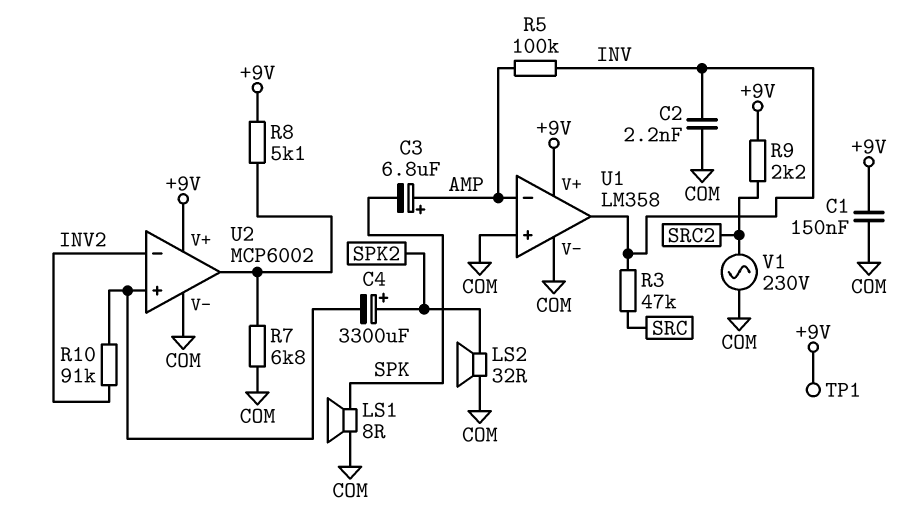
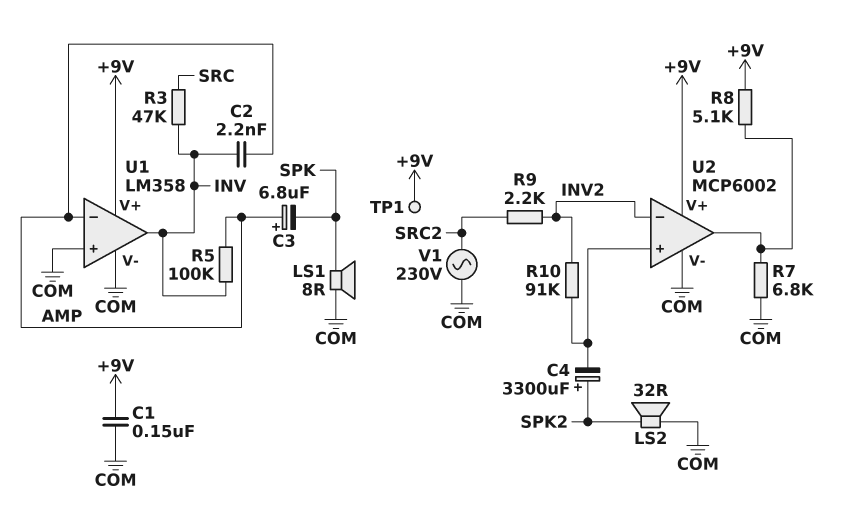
C2: 2.2nF (COM, INV) -> 2.2nF (AMP, INV)
R9: 2.2k (+9V, SRC2) -> 2.2k (INV2, SRC2)

